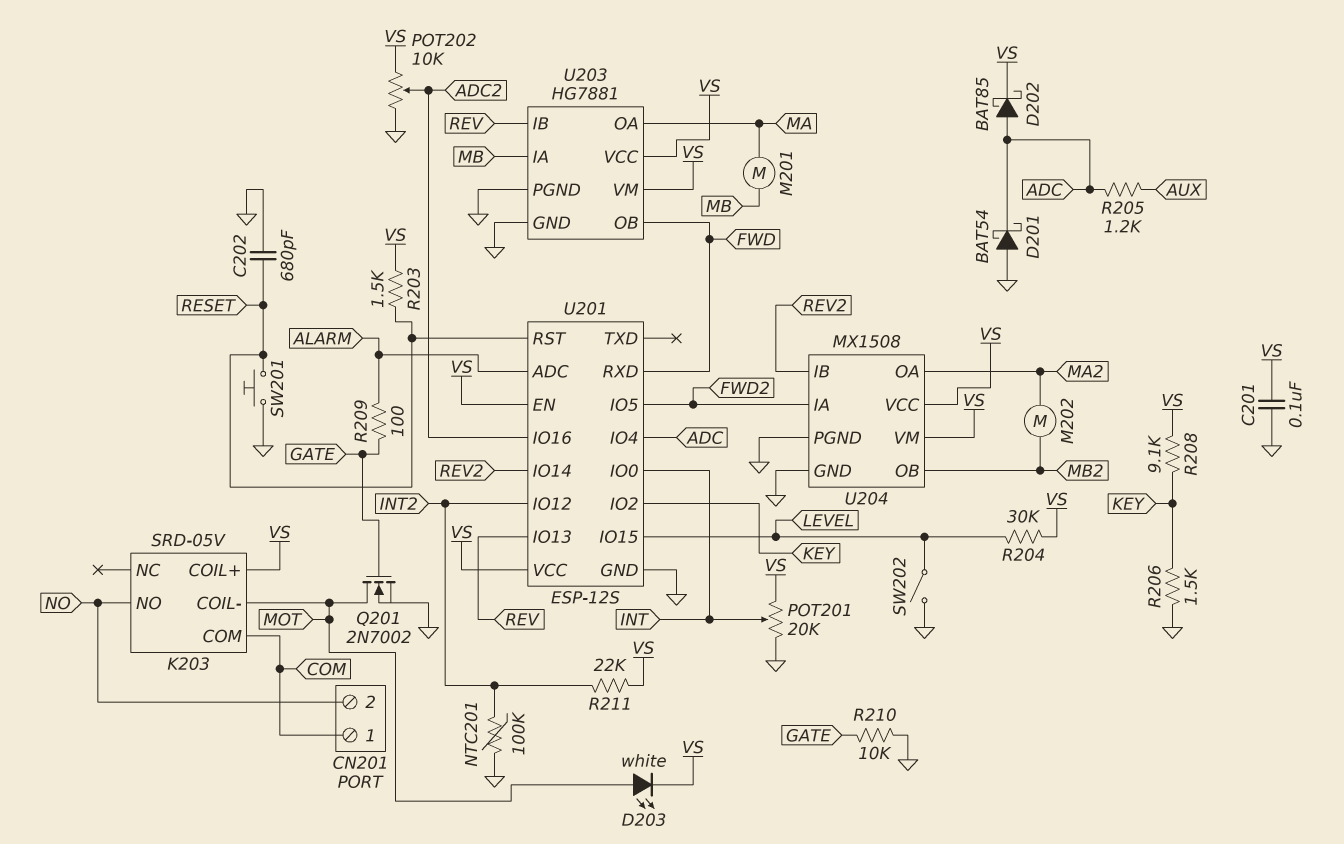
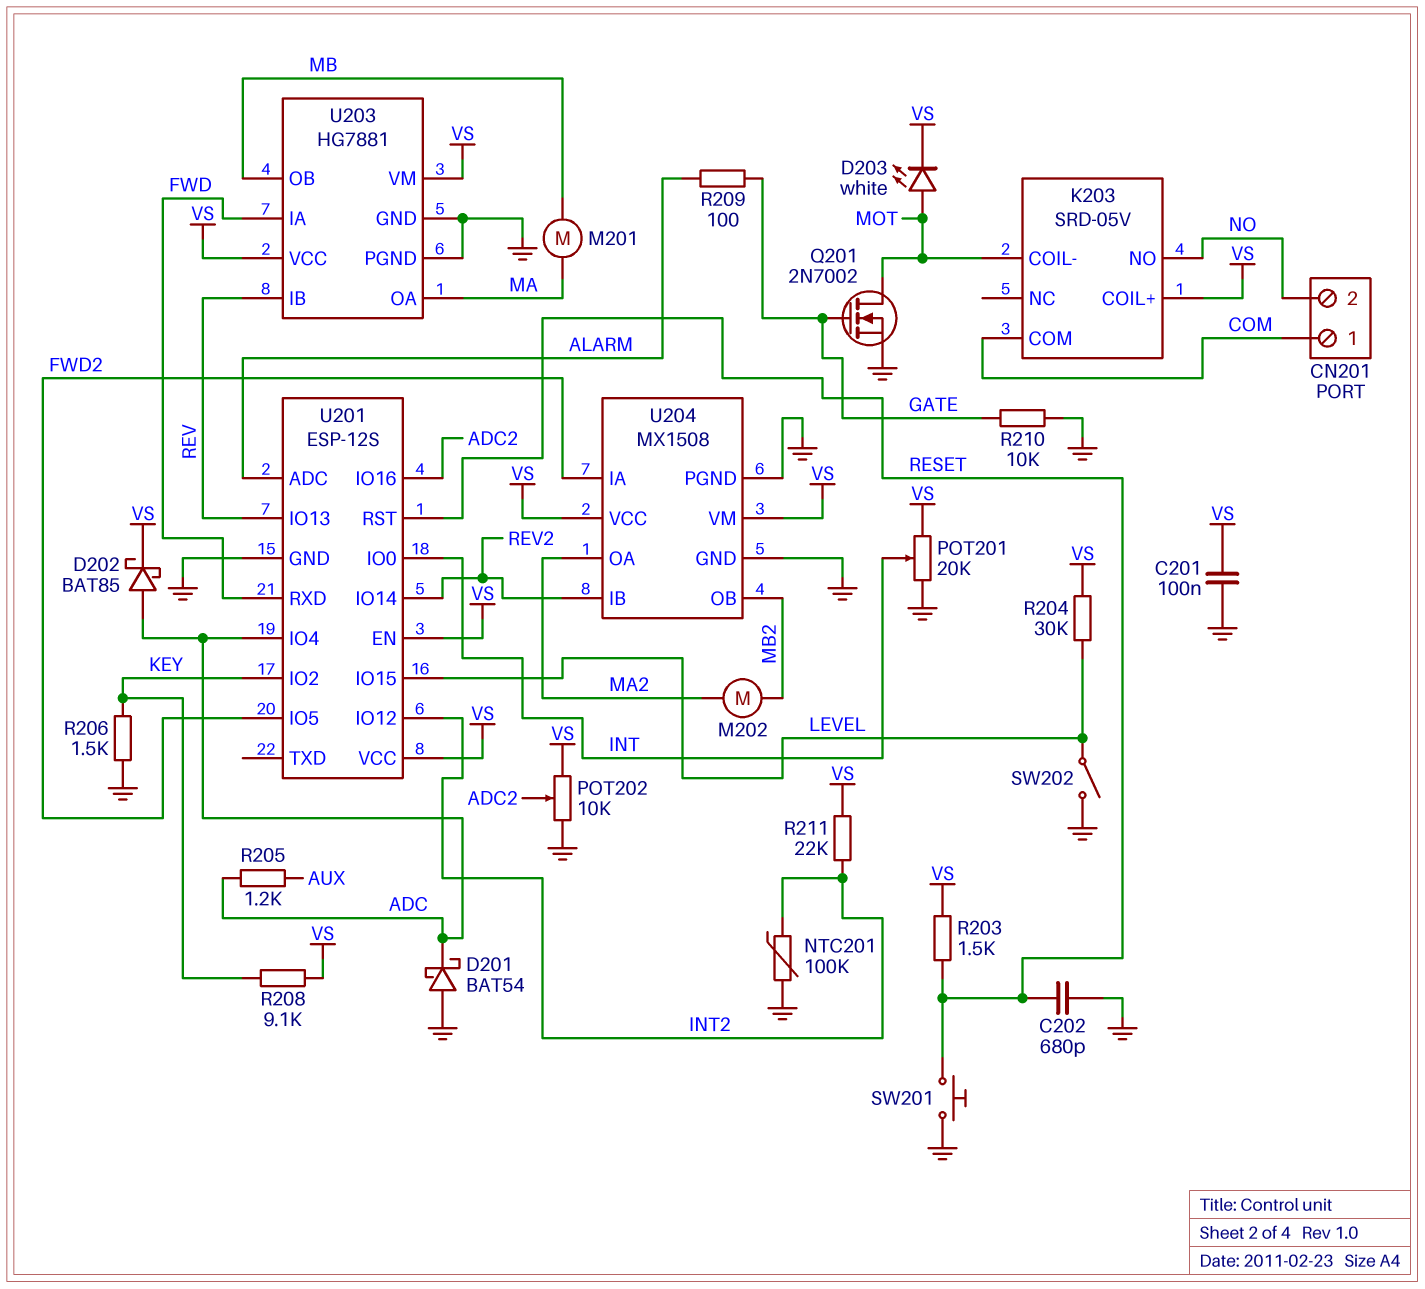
U203 pin IA: MB -> FWD
U203 pin OB: FWD -> MB

